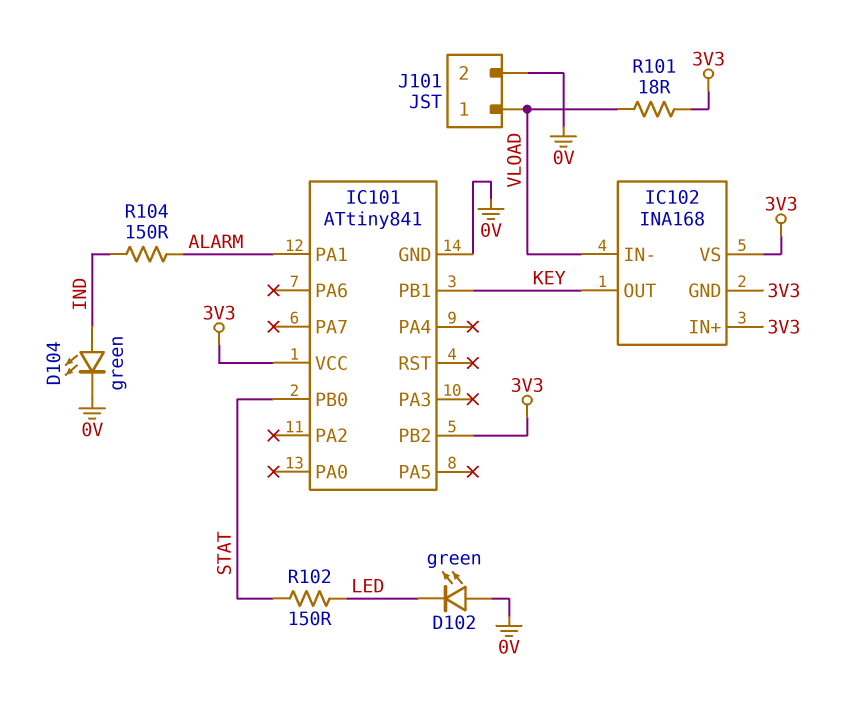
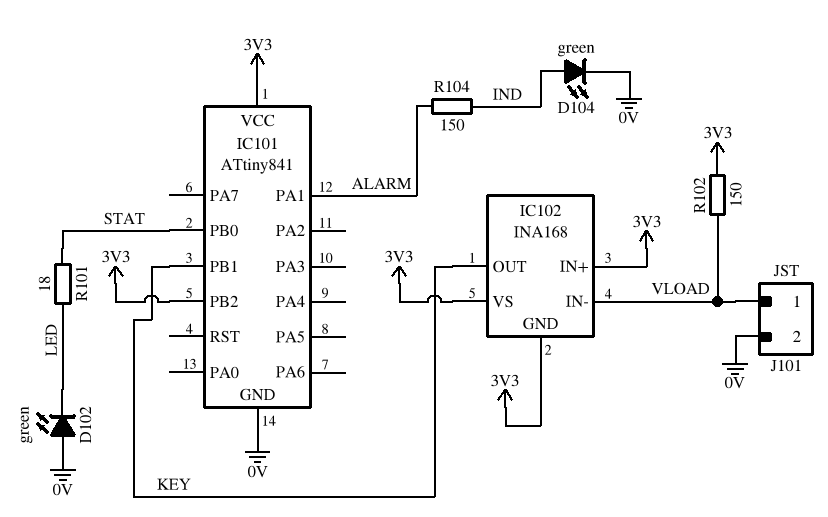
R101: 18 (3V3, VLOAD) -> 18 (LED, STAT)
R102: 150 (LED, STAT) -> 150 (3V3, VLOAD)

